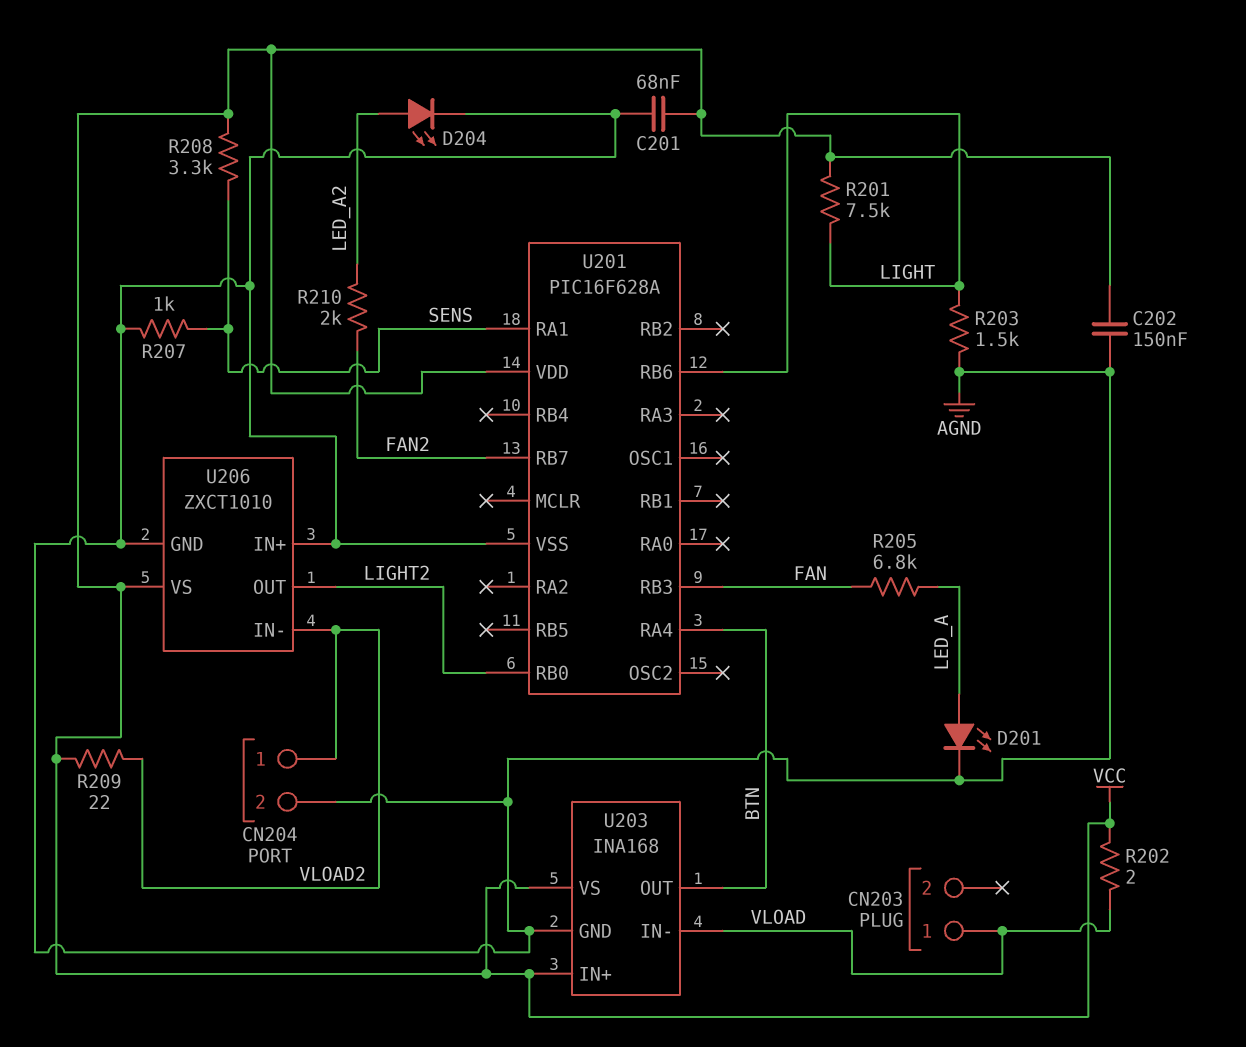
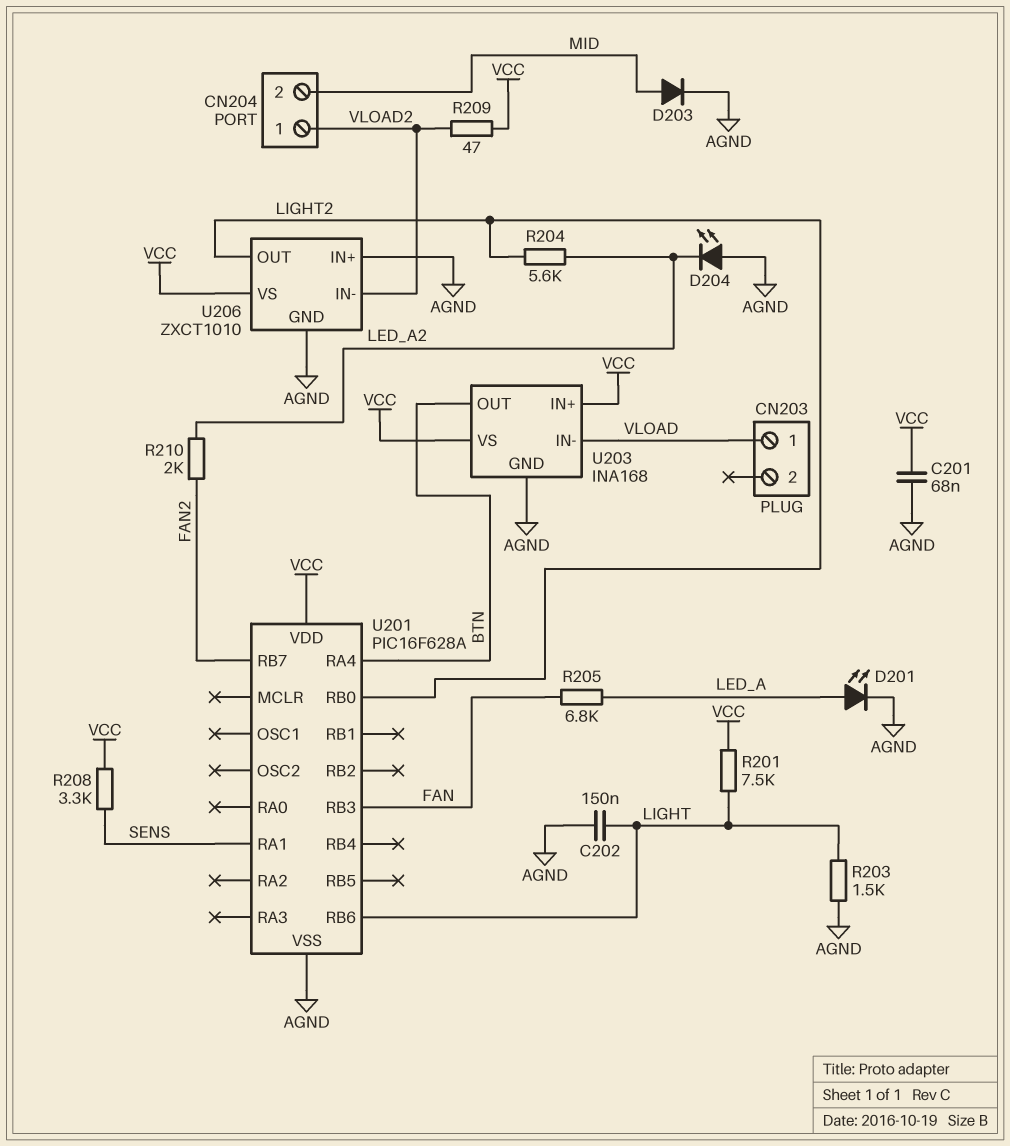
C202: 150nF (AGND, VCC) -> 150nF (AGND, LIGHT)
CN204 pin 2: AGND -> MID
D203: none -> diode (A MID, K AGND)
D204: LED (A LED_A2, K AGND) -> LED (A AGND, K LED_A2)
R202: 2 (VCC, VLOAD) -> none
R204: none -> 5.6k (LED_A2, LIGHT2)
R207: 1k (AGND, SENS) -> none
R209: 22 (VCC, VLOAD2) -> 47 (VCC, VLOAD2)

